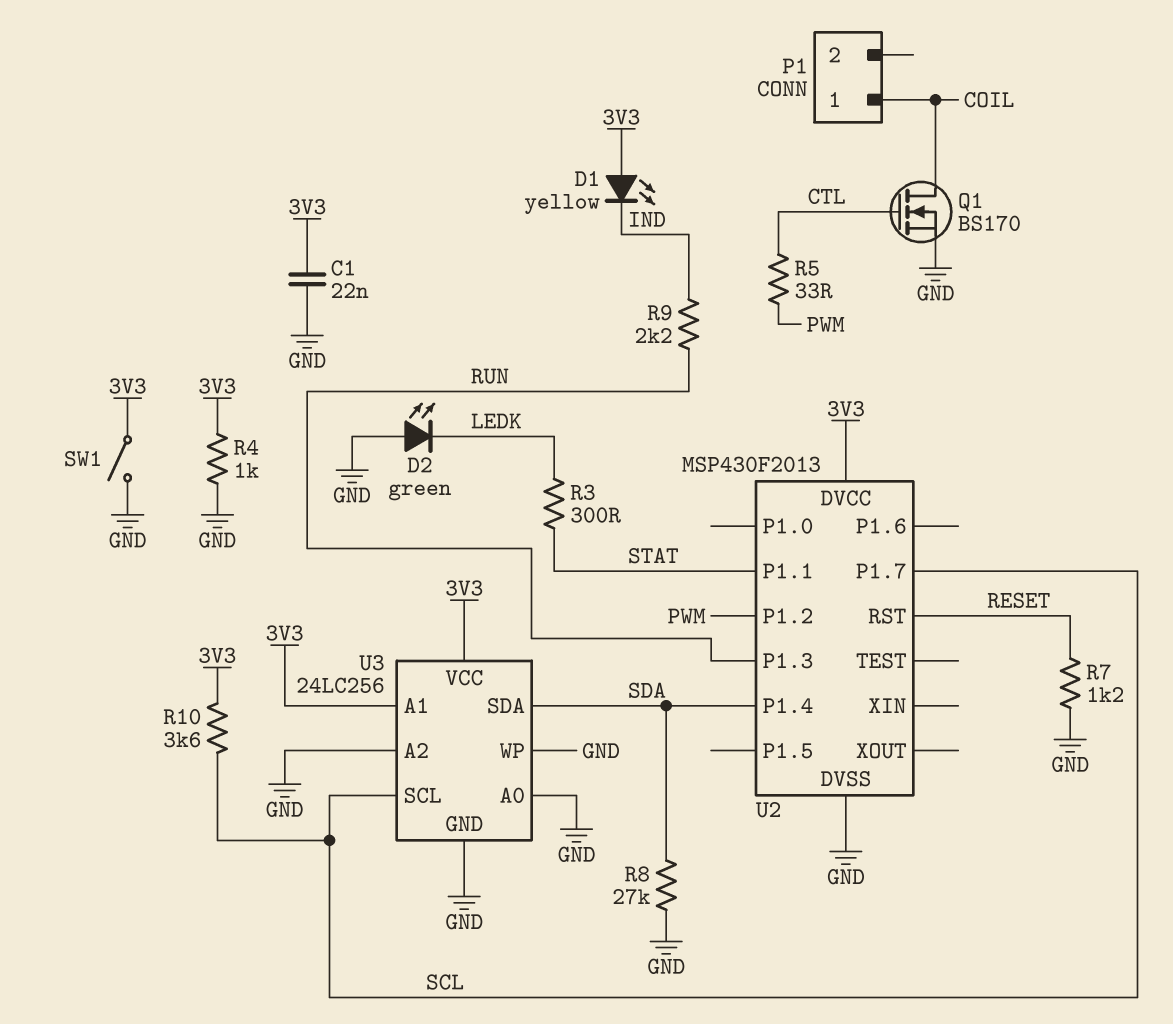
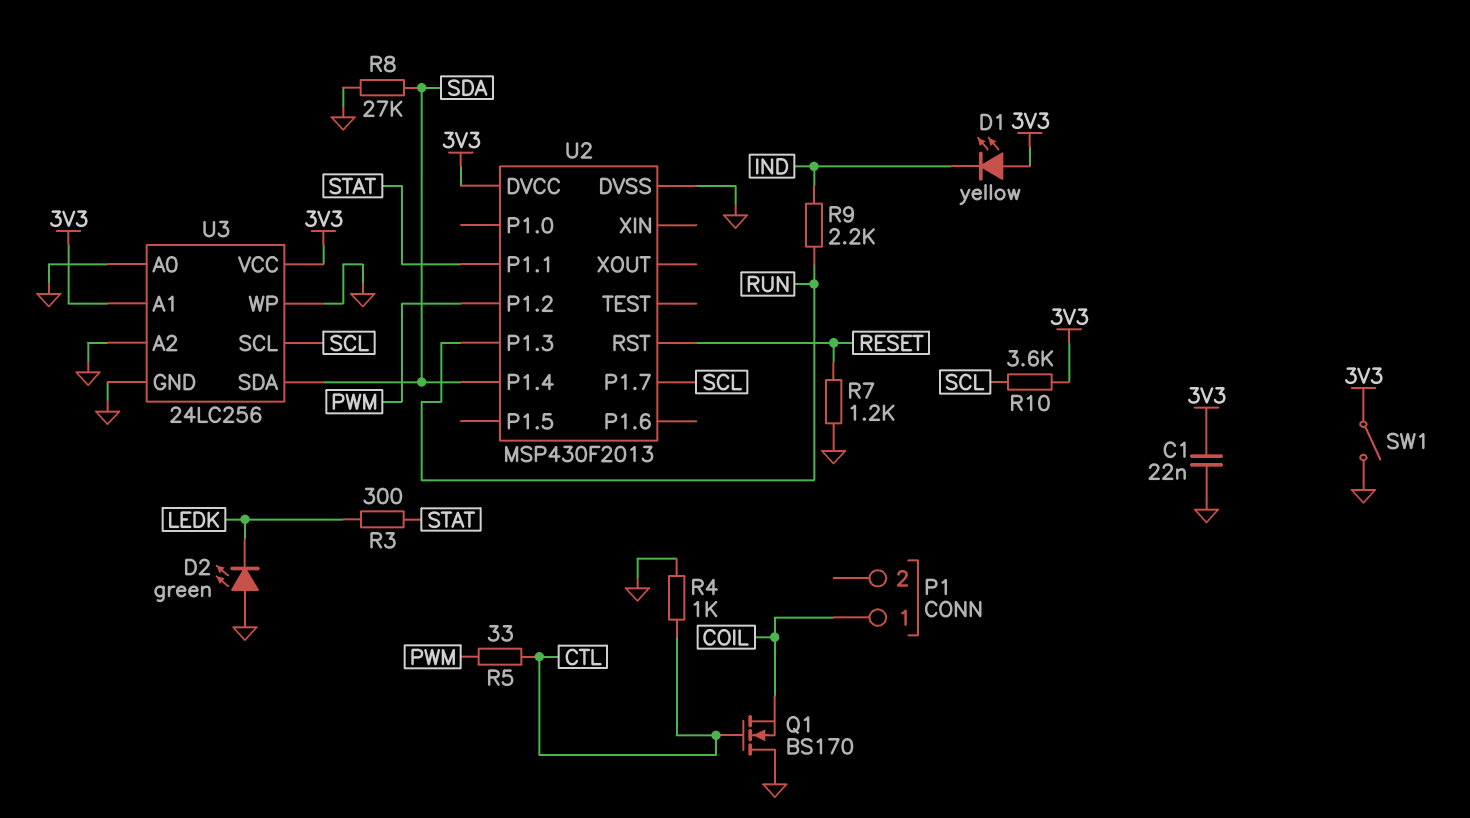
Q1: NMOS BS170 (G CTL, D COIL, S GND) -> NMOS BS170 (G CTL, D GND, S COIL)
R4: 1k (3V3, GND) -> 1k (CTL, GND)

